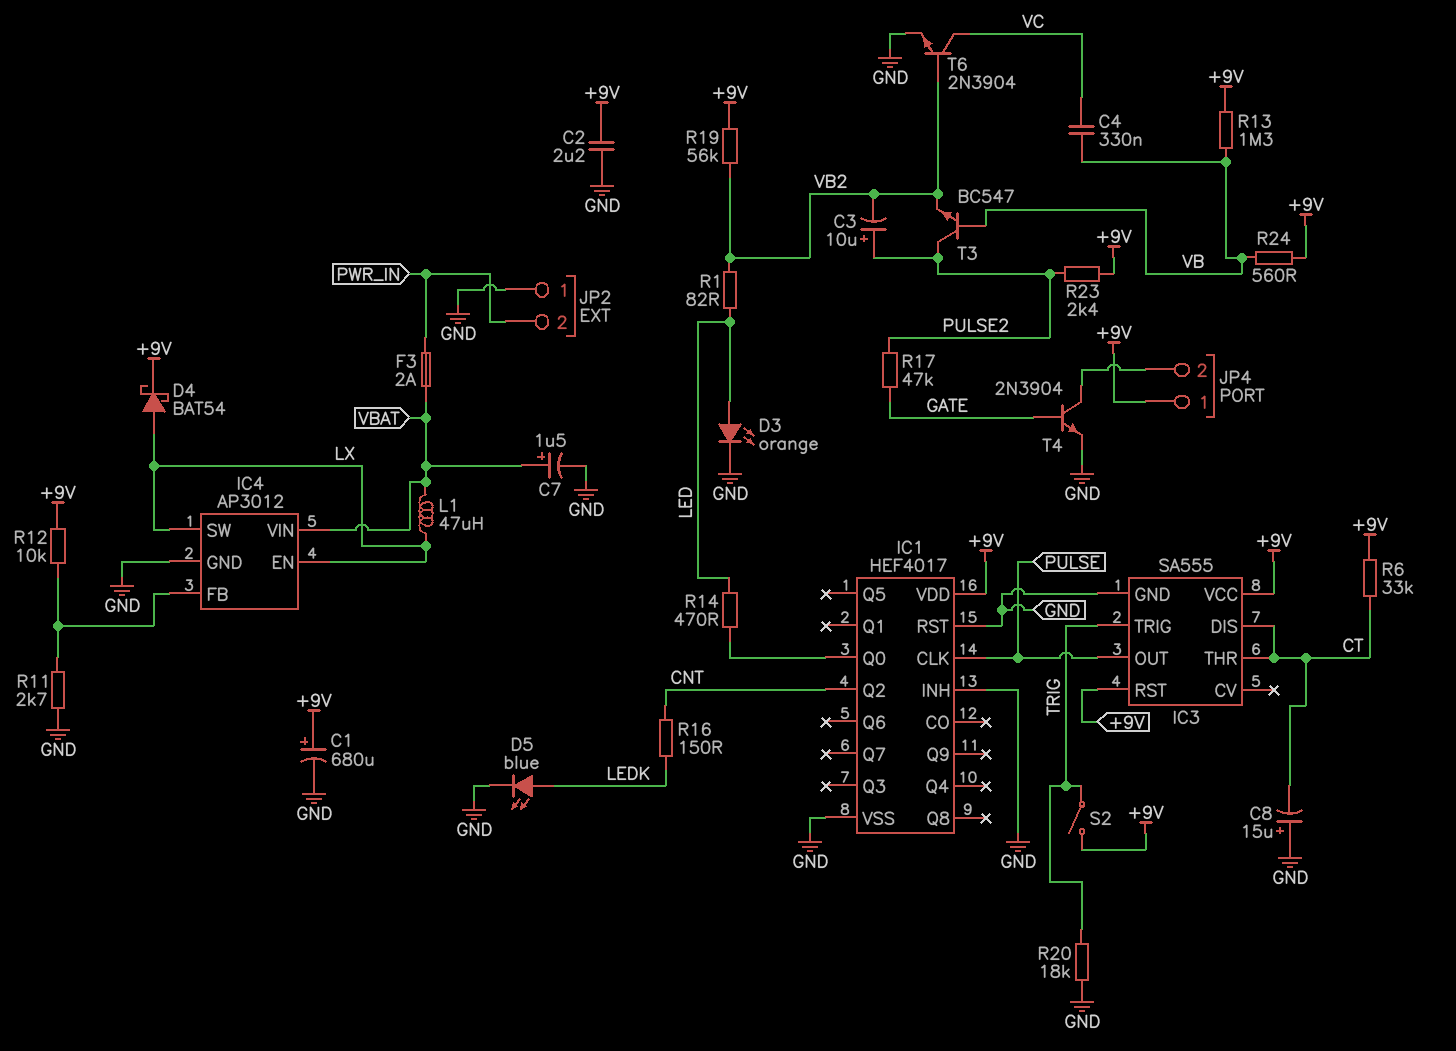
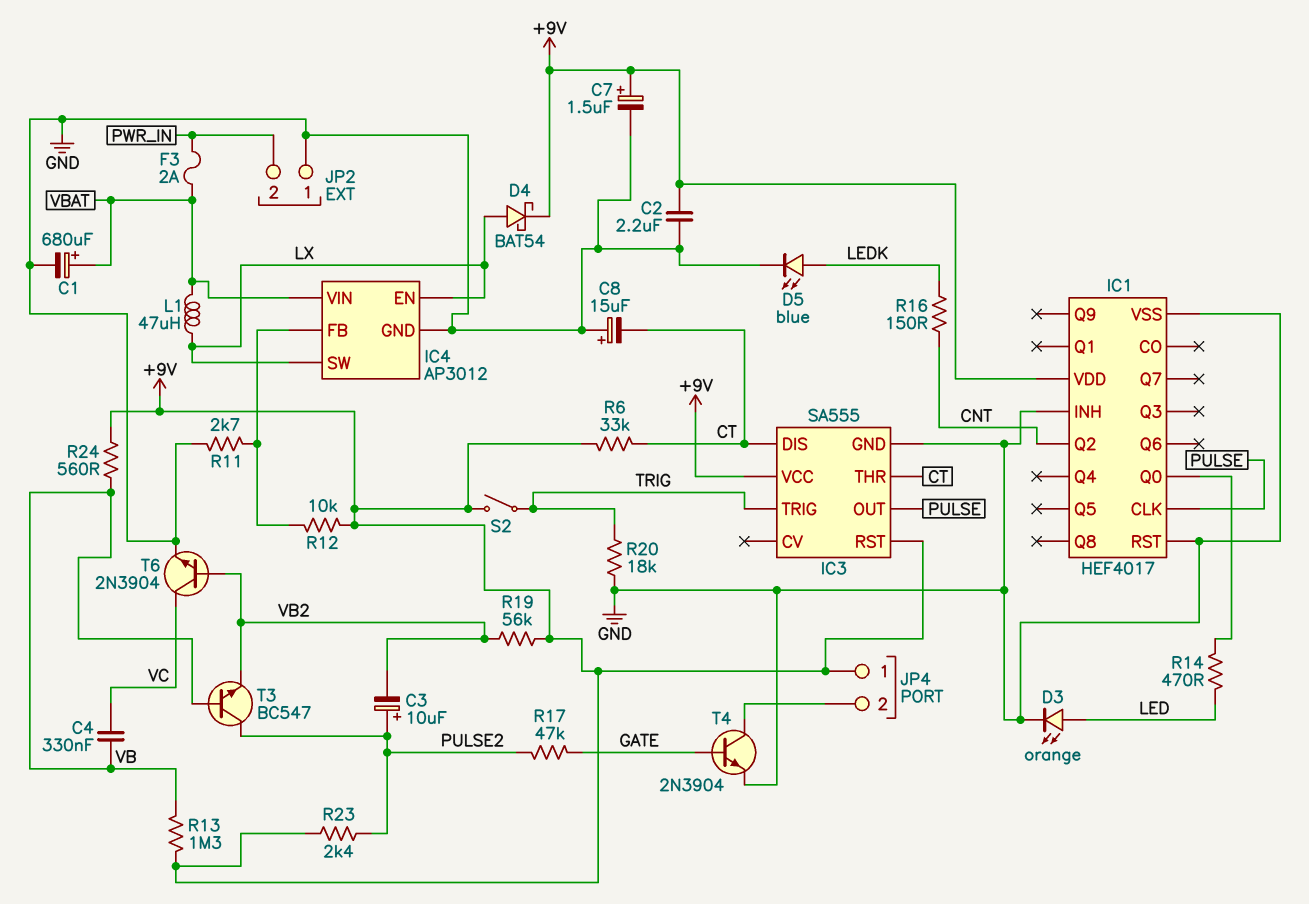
C1: 680uF (plus +9V, minus GND) -> 680uF (plus VBAT, minus GND)
C7: 1.5uF (plus VBAT, minus GND) -> 1.5uF (plus +9V, minus GND)
R1: 82 (LED, VB2) -> none

